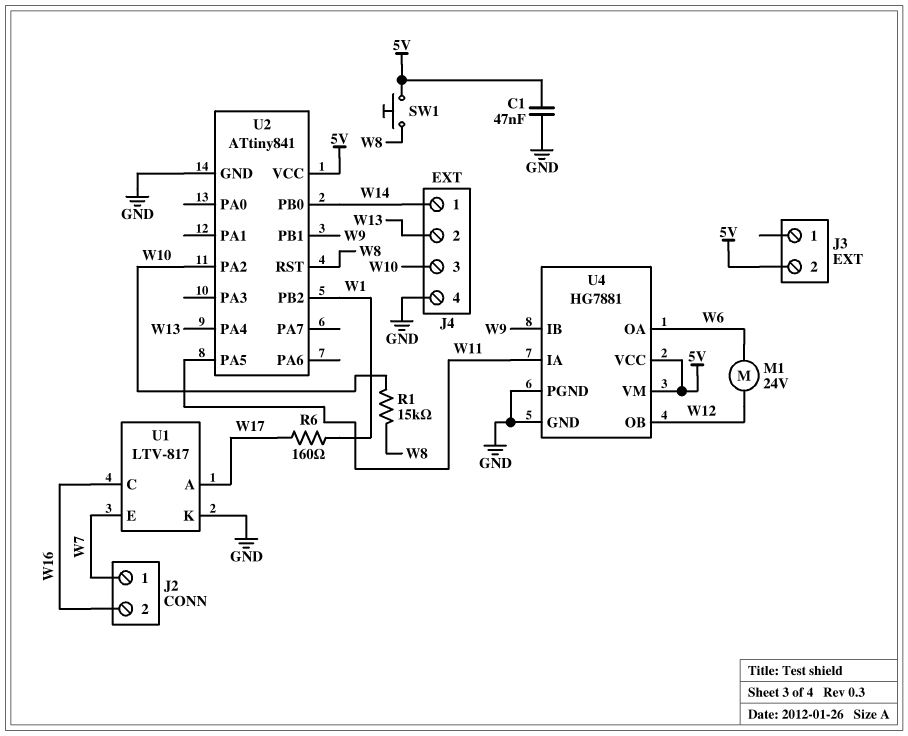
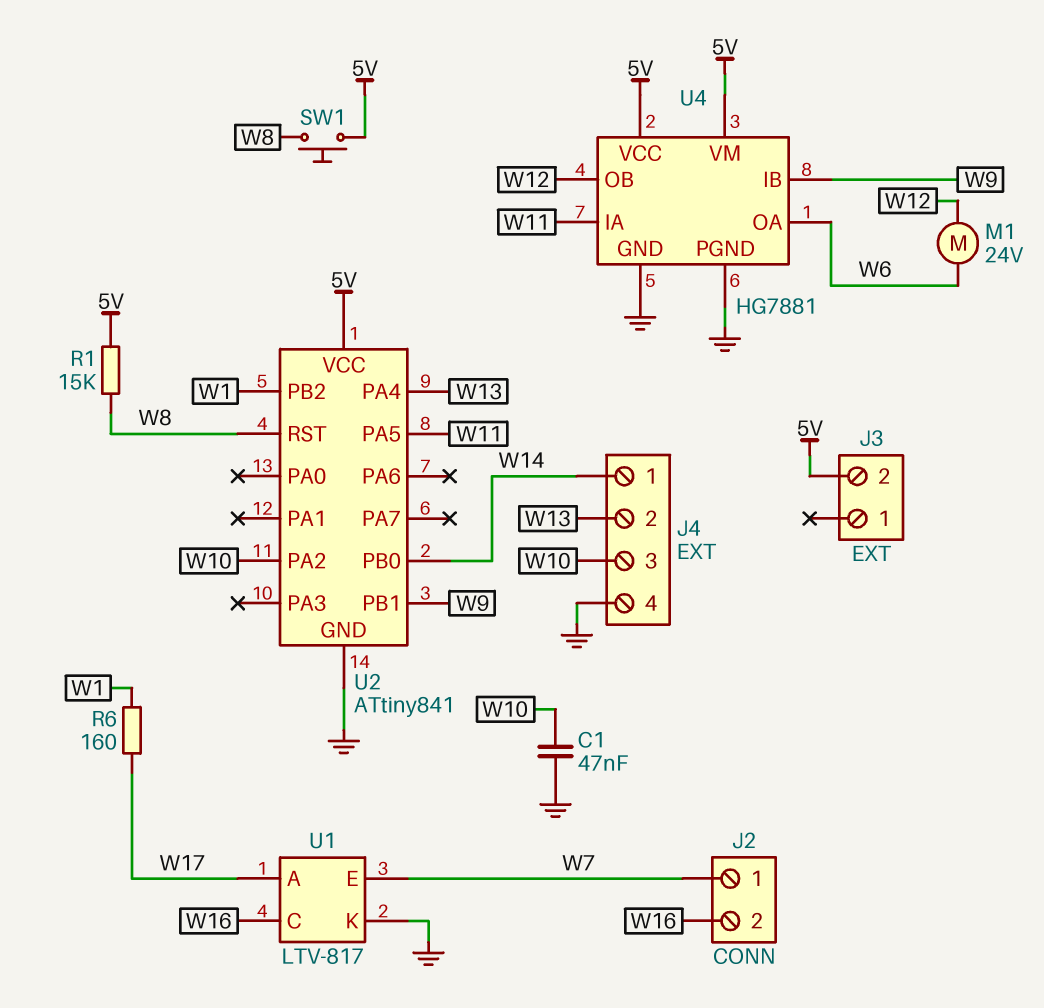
C1: 47nF (5V, GND) -> 47nF (GND, W10)
R1: 15k (W8, W10) -> 15k (5V, W8)

